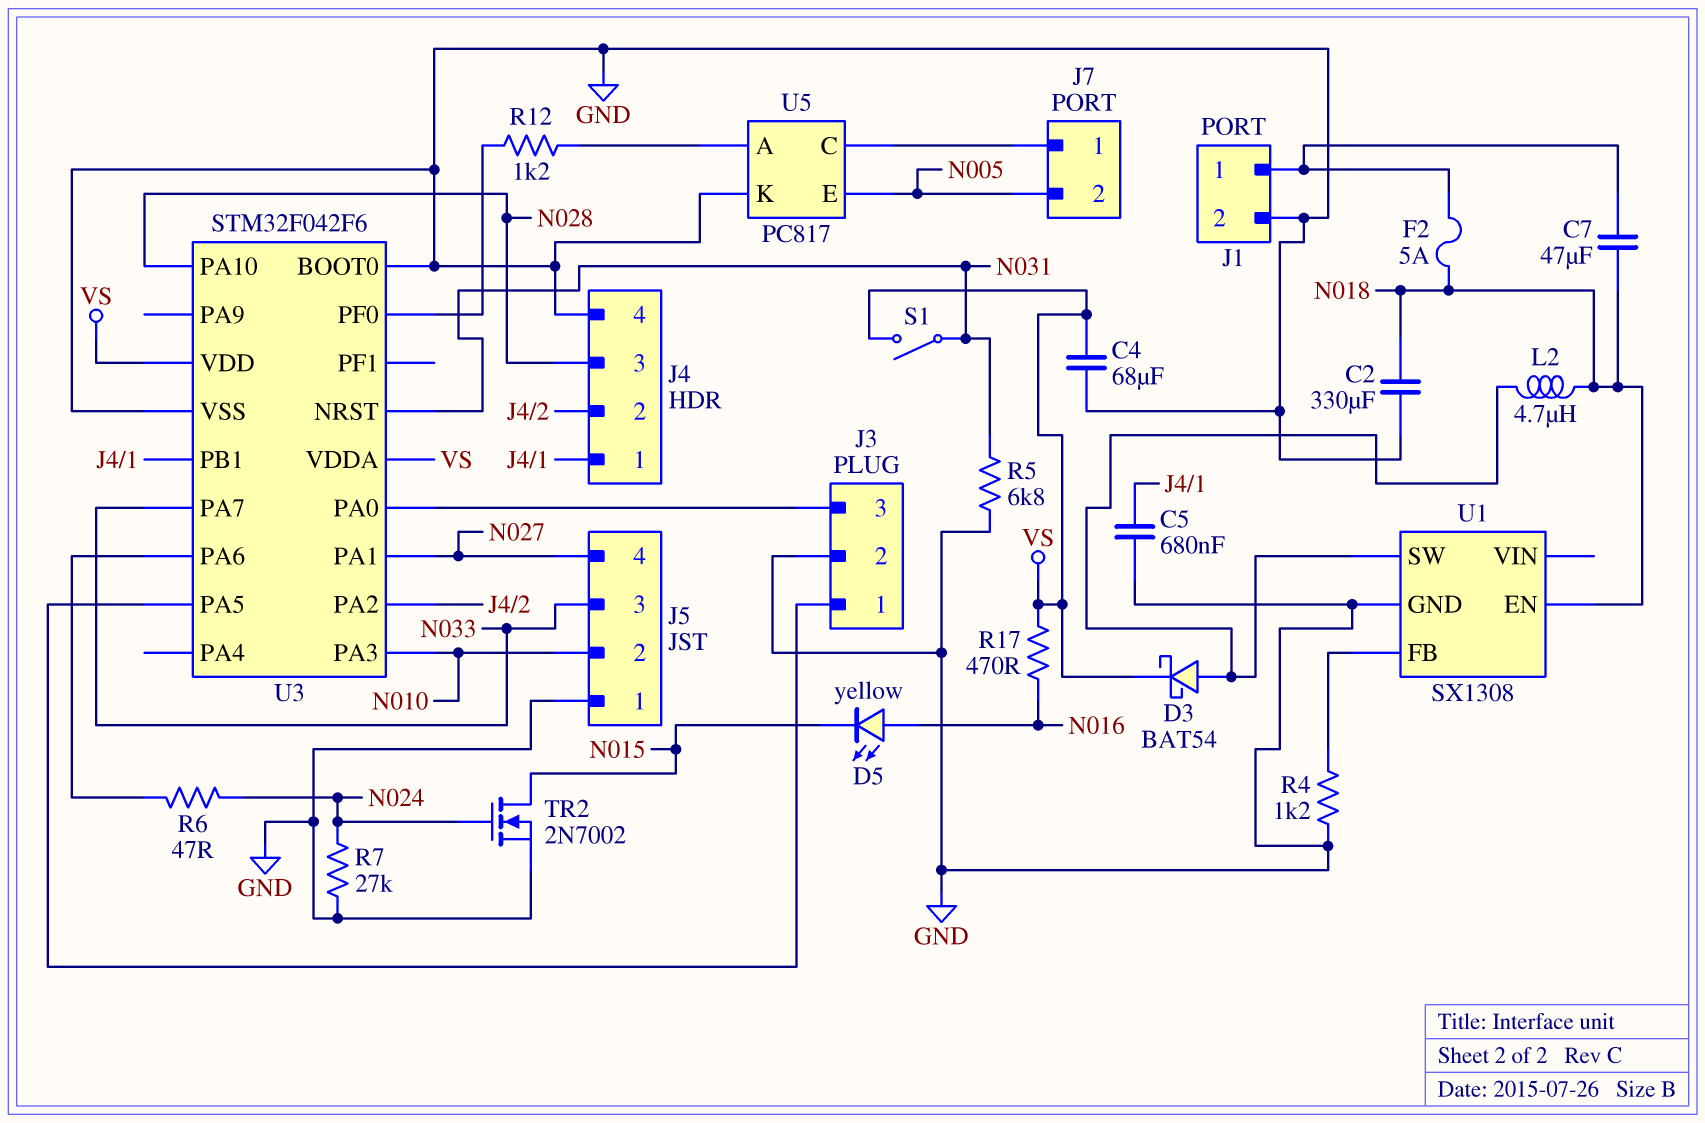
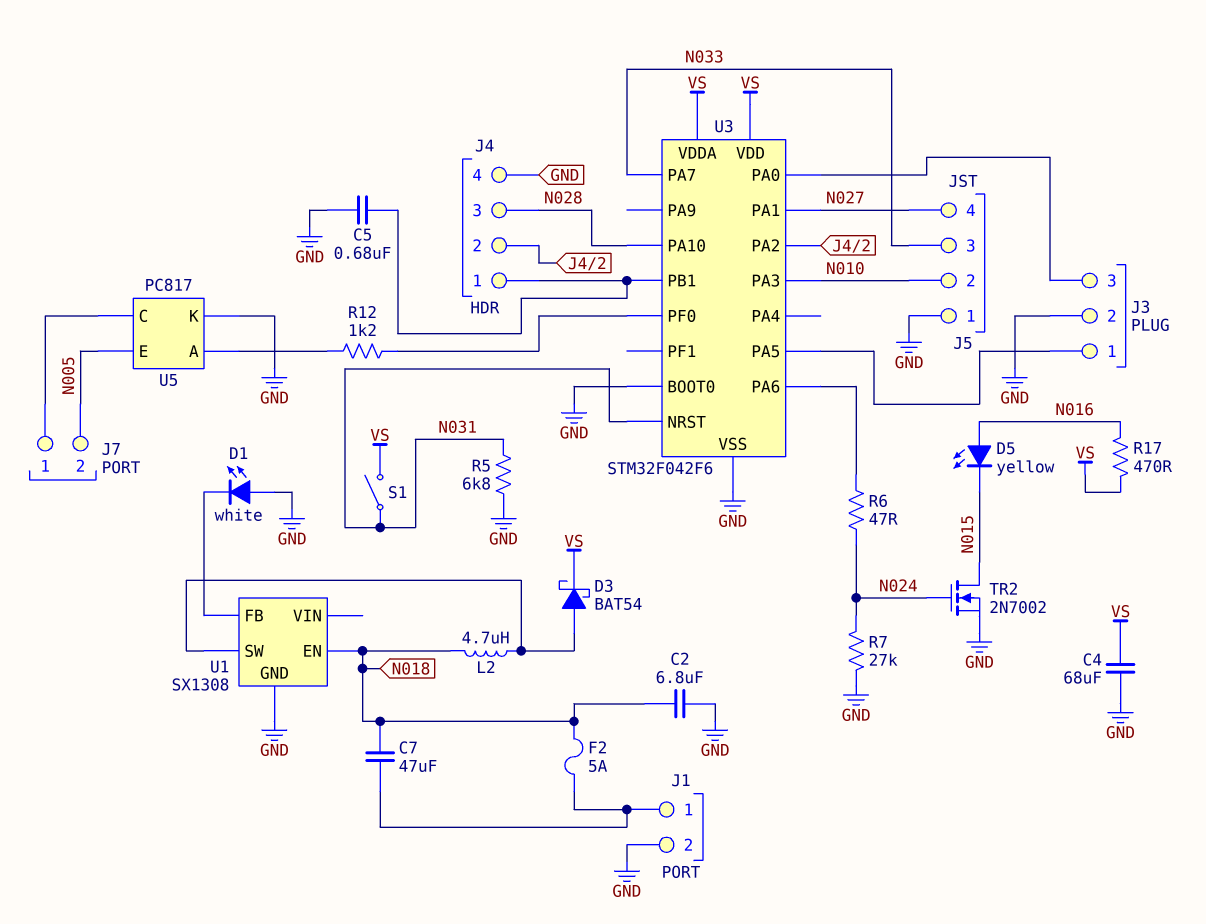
C2: 330uF (GND, N018) -> 6.8uF (GND, N018)
D1: none -> LED white (A GND, K U1/FB)
R4: 1.2k (GND, U1/FB) -> none

